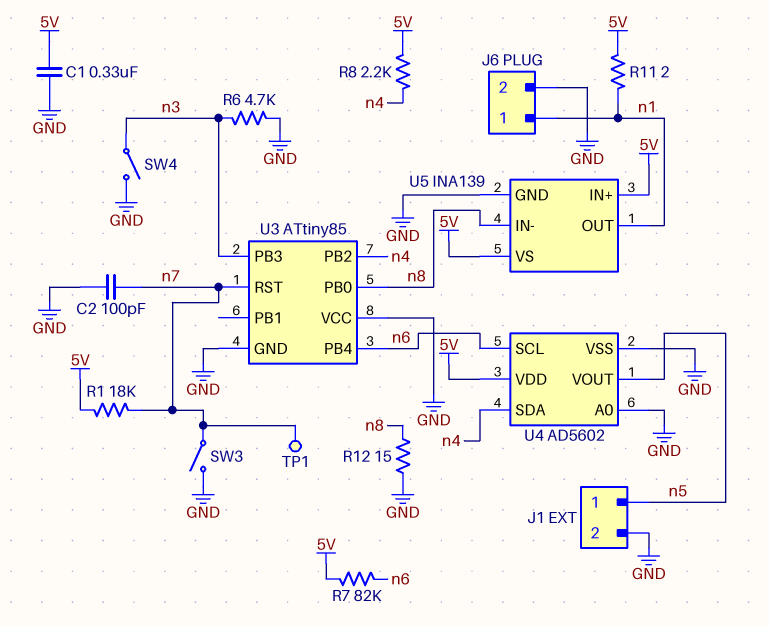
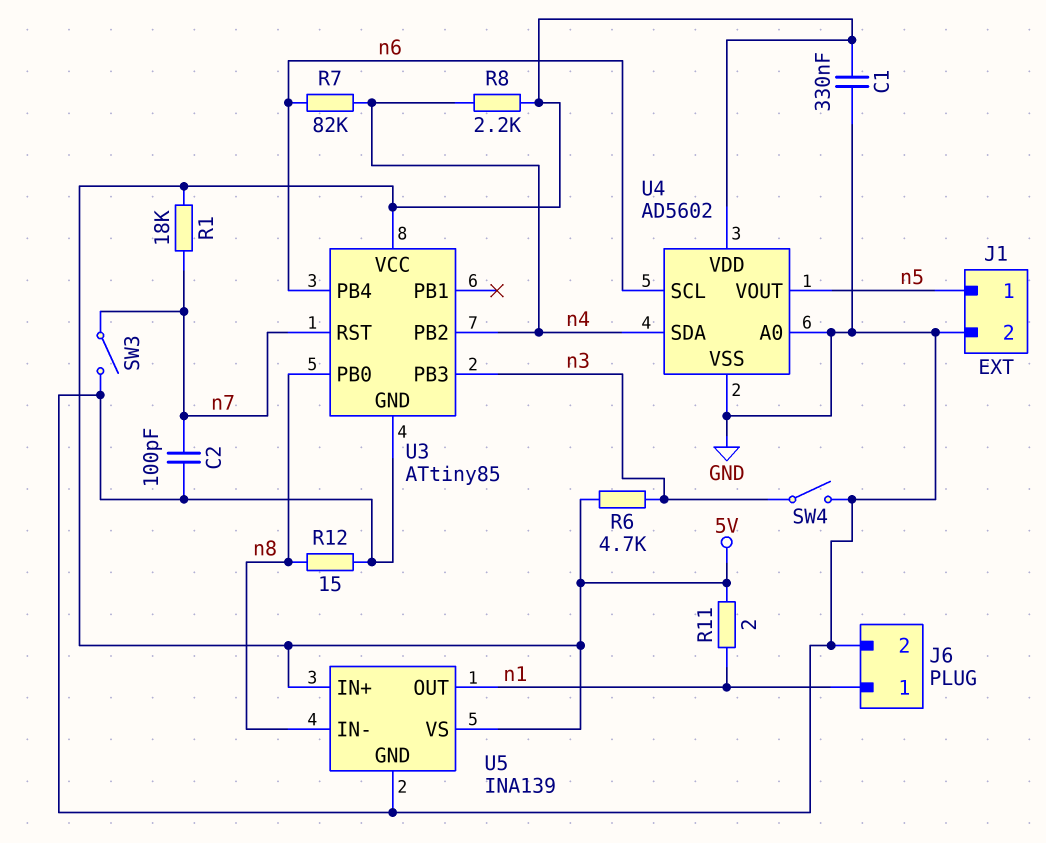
R6: 4.7k (GND, n3) -> 4.7k (5V, n3)
R7: 82k (5V, n6) -> 82k (n4, n6)
TP1: test point (n7) -> none
U3 pin VCC: GND -> 5V

